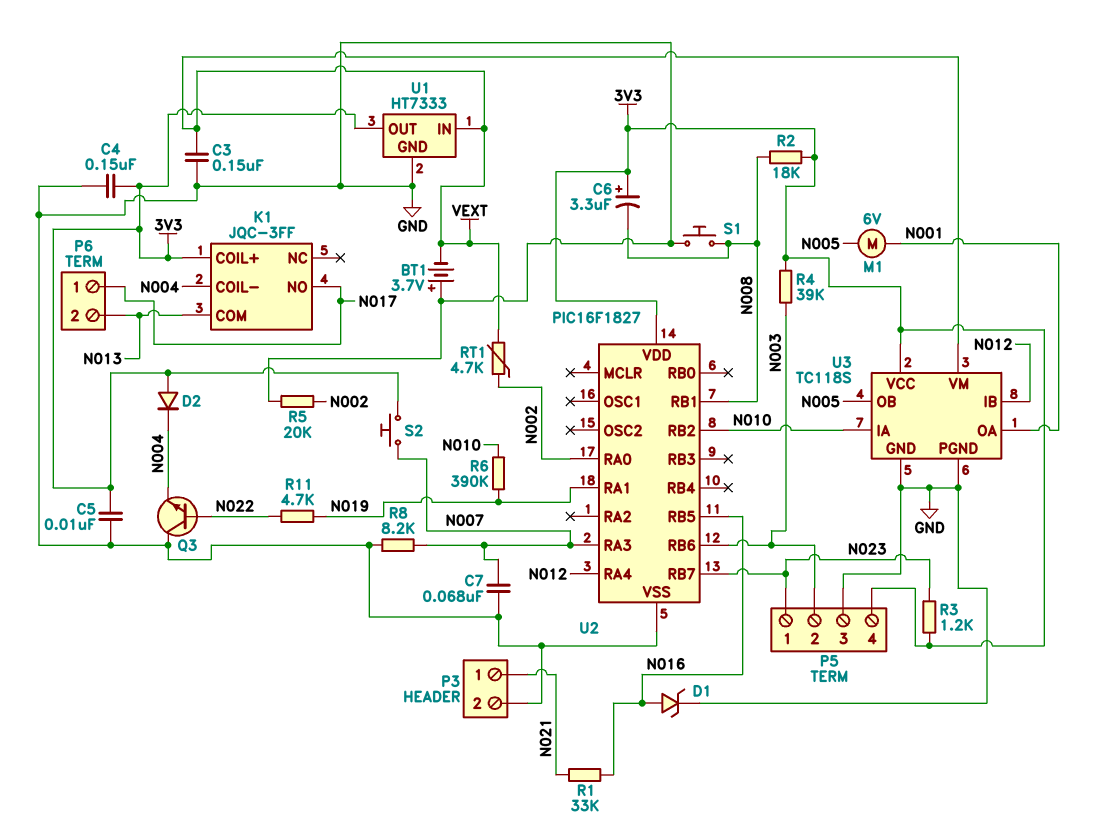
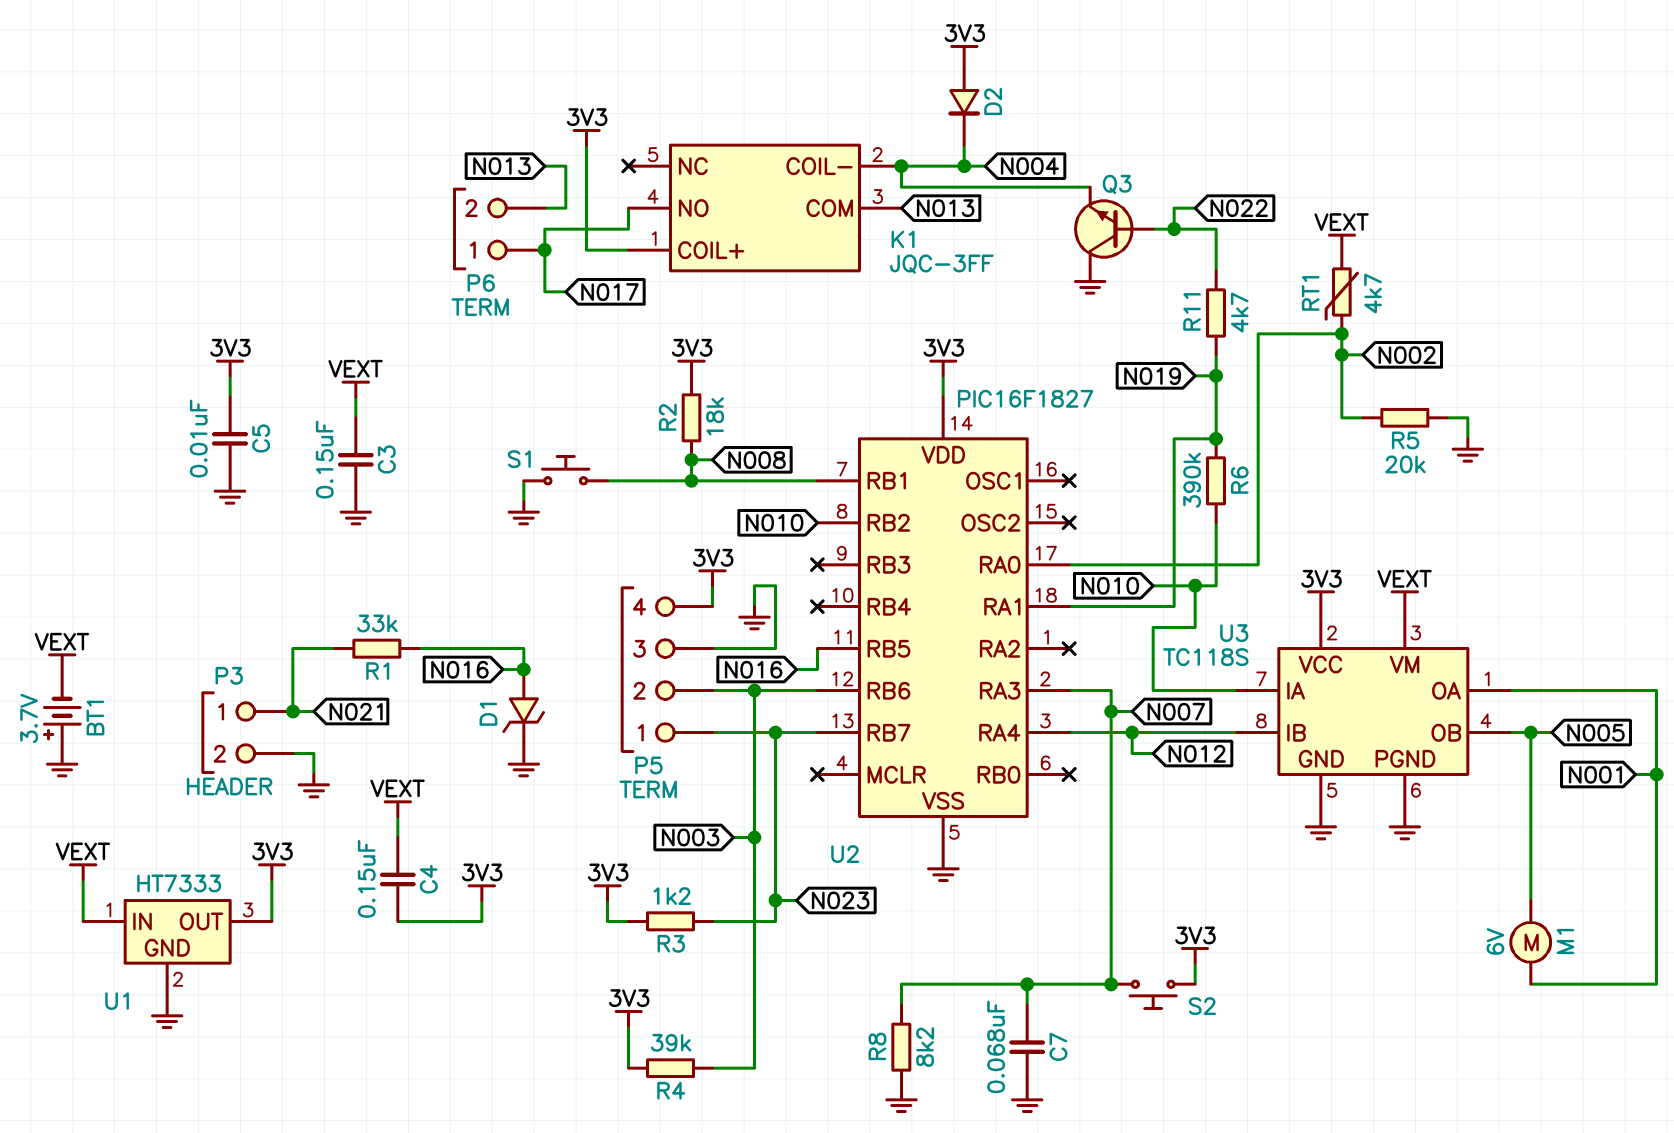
C4: 150nF (3V3, GND) -> 150nF (3V3, VEXT)
C6: 3.3uF (plus 3V3, minus N008) -> none

